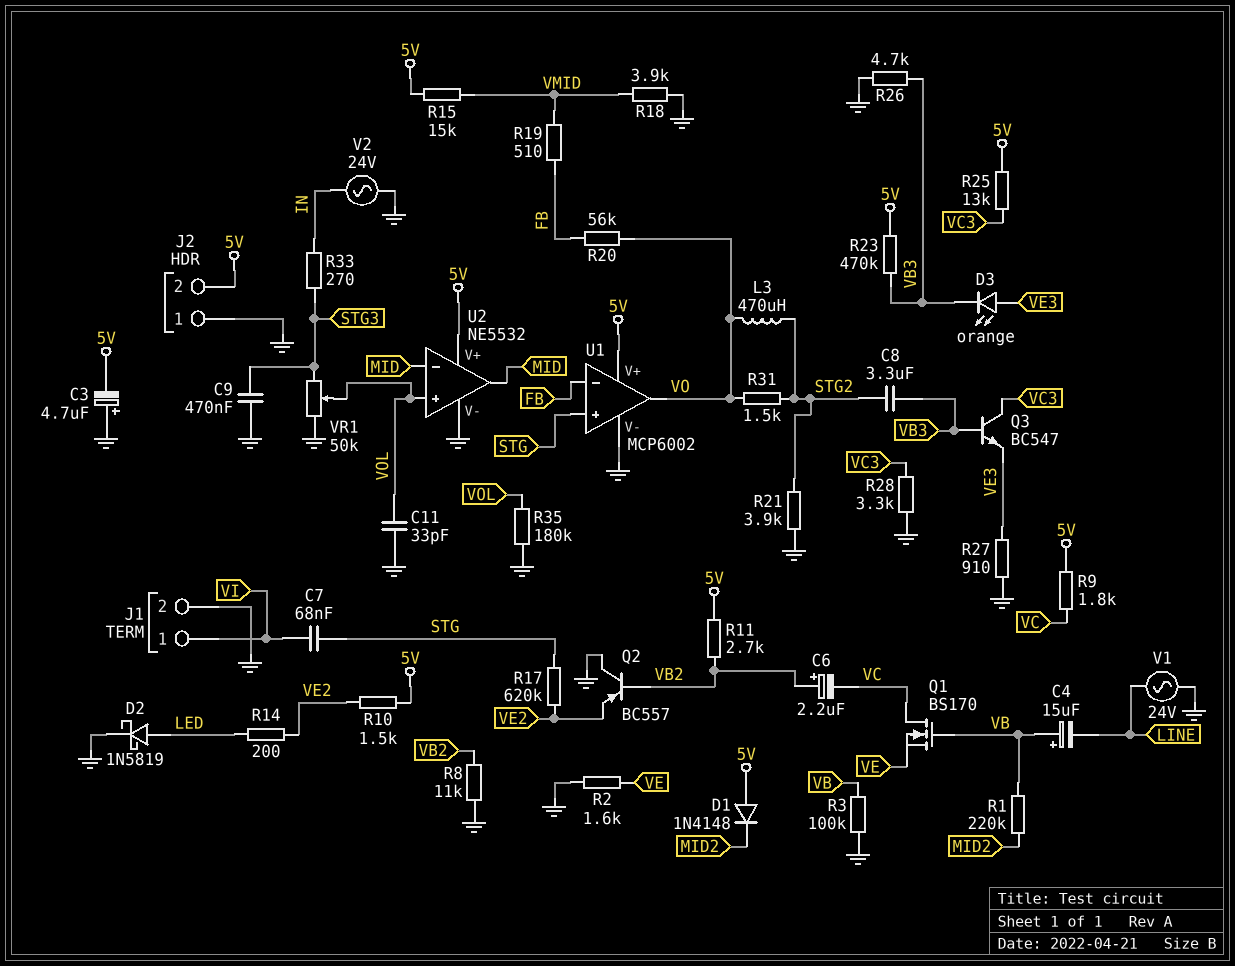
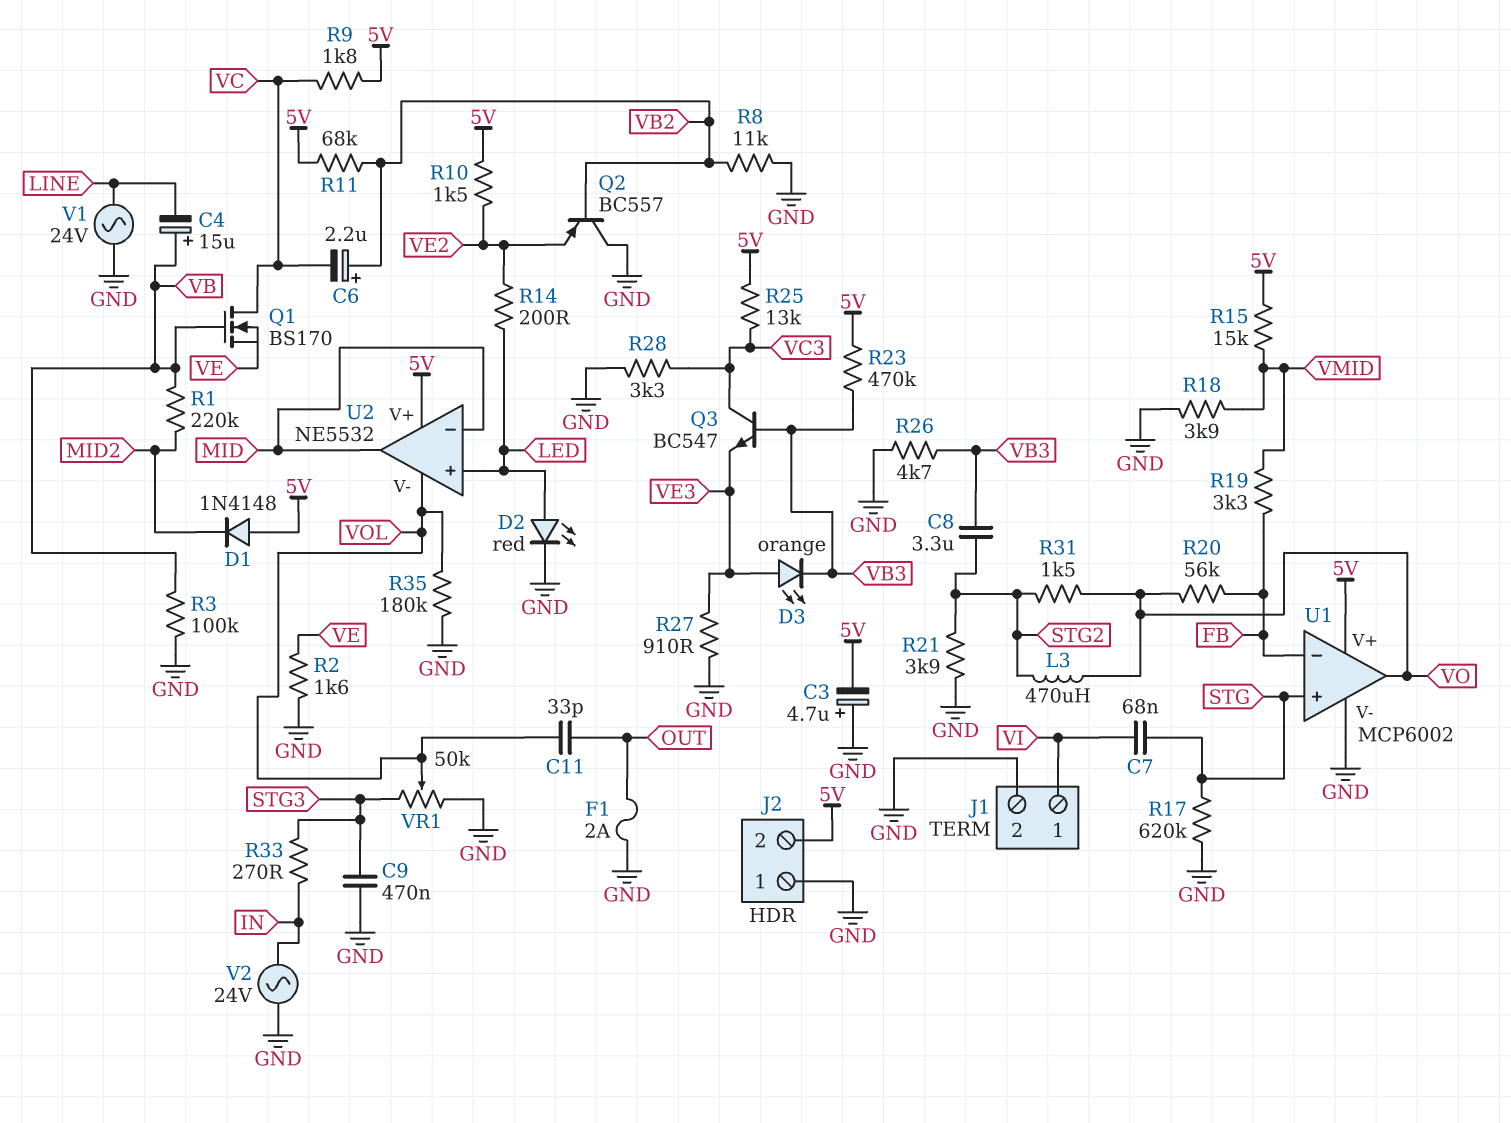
C11: 33pF (GND, VOL) -> 33pF (OUT, VOL)
D2: schottky 1N5819 (A LED, K GND) -> LED red (A LED, K GND)
F1: none -> 2A (GND, OUT)
R11: 2.7k (5V, VB2) -> 68k (5V, VB2)
R17: 620k (STG, VE2) -> 620k (GND, STG)
R19: 510 (FB, VMID) -> 3.3k (FB, VMID)
U2 pin V-: GND -> VOL
U2 pin in+: VOL -> LED

